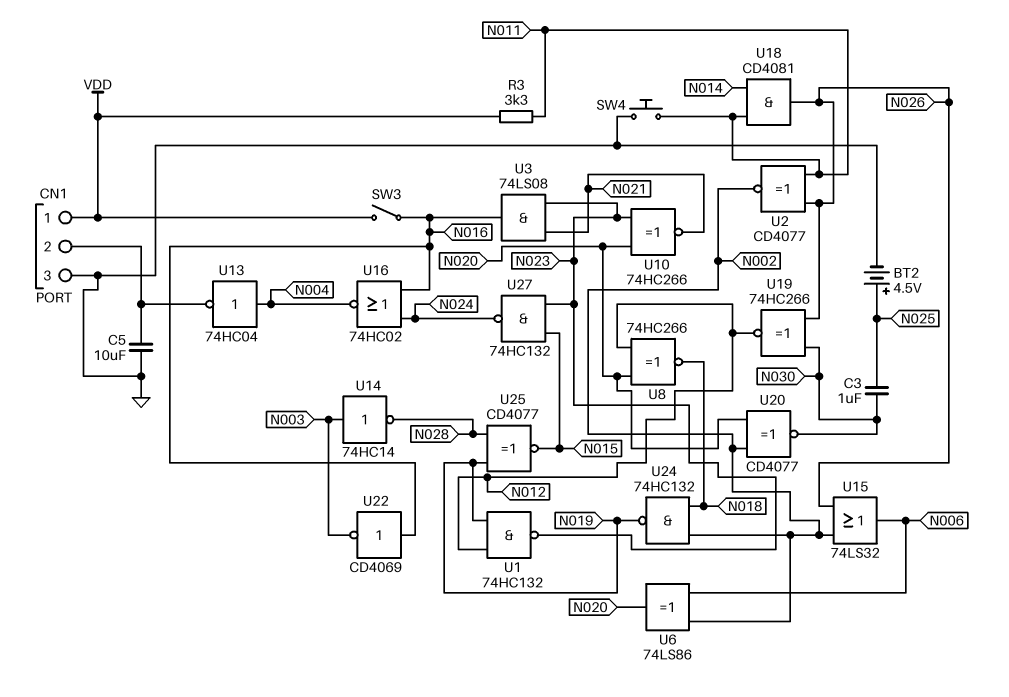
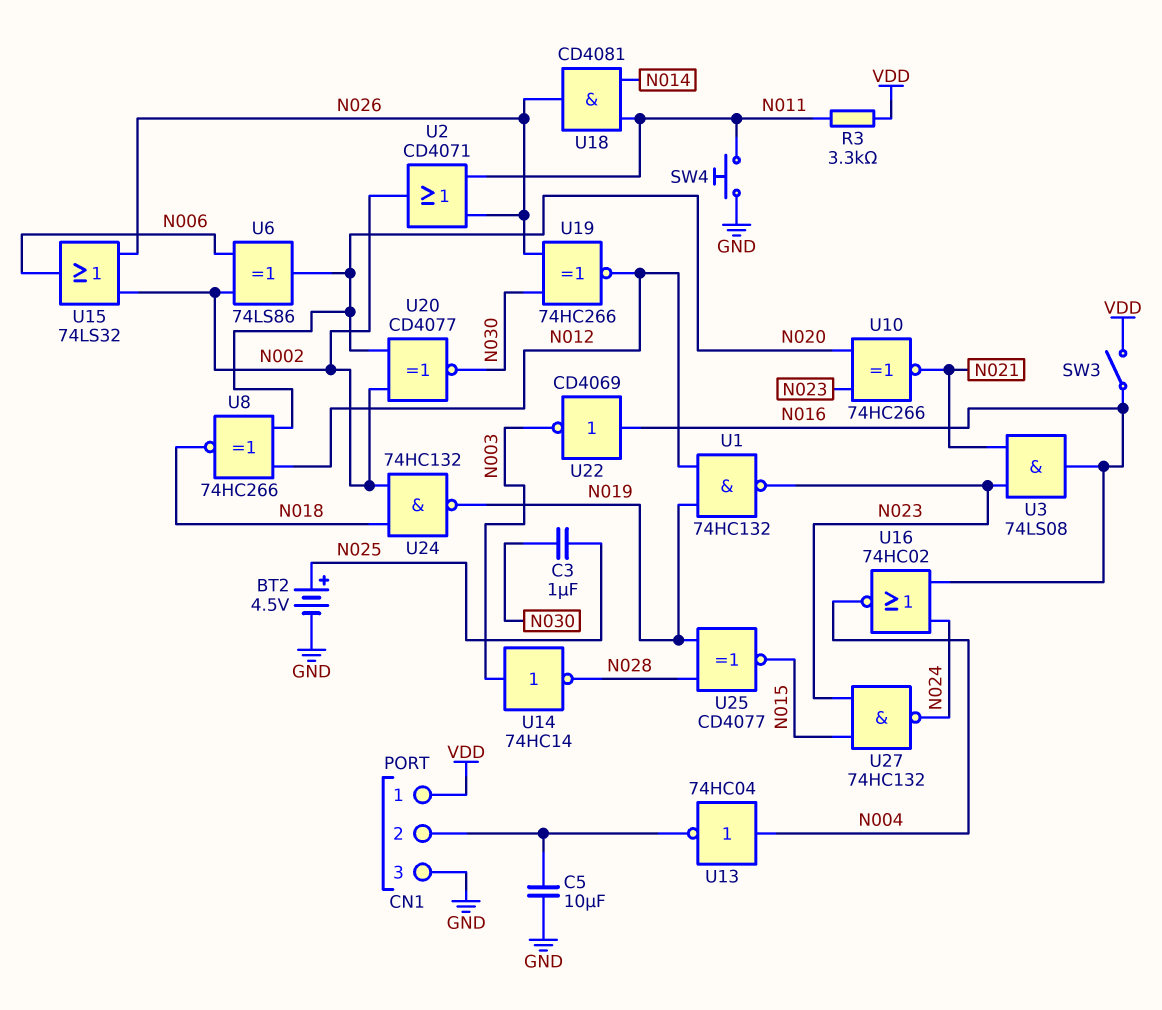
U2: XNOR CD4077 (in N011, in N026, out N002) -> OR CD4071 (in N011, in N026, out N002)

